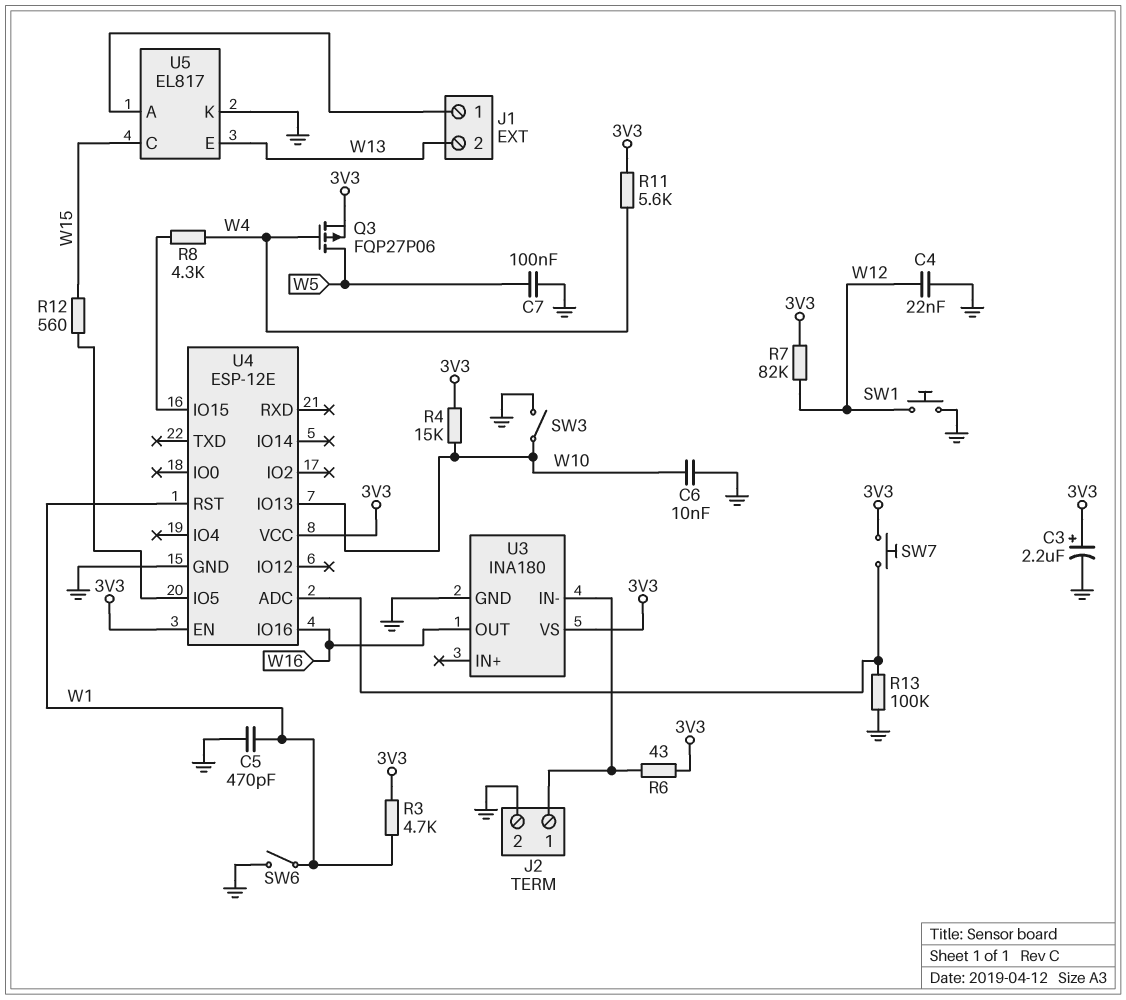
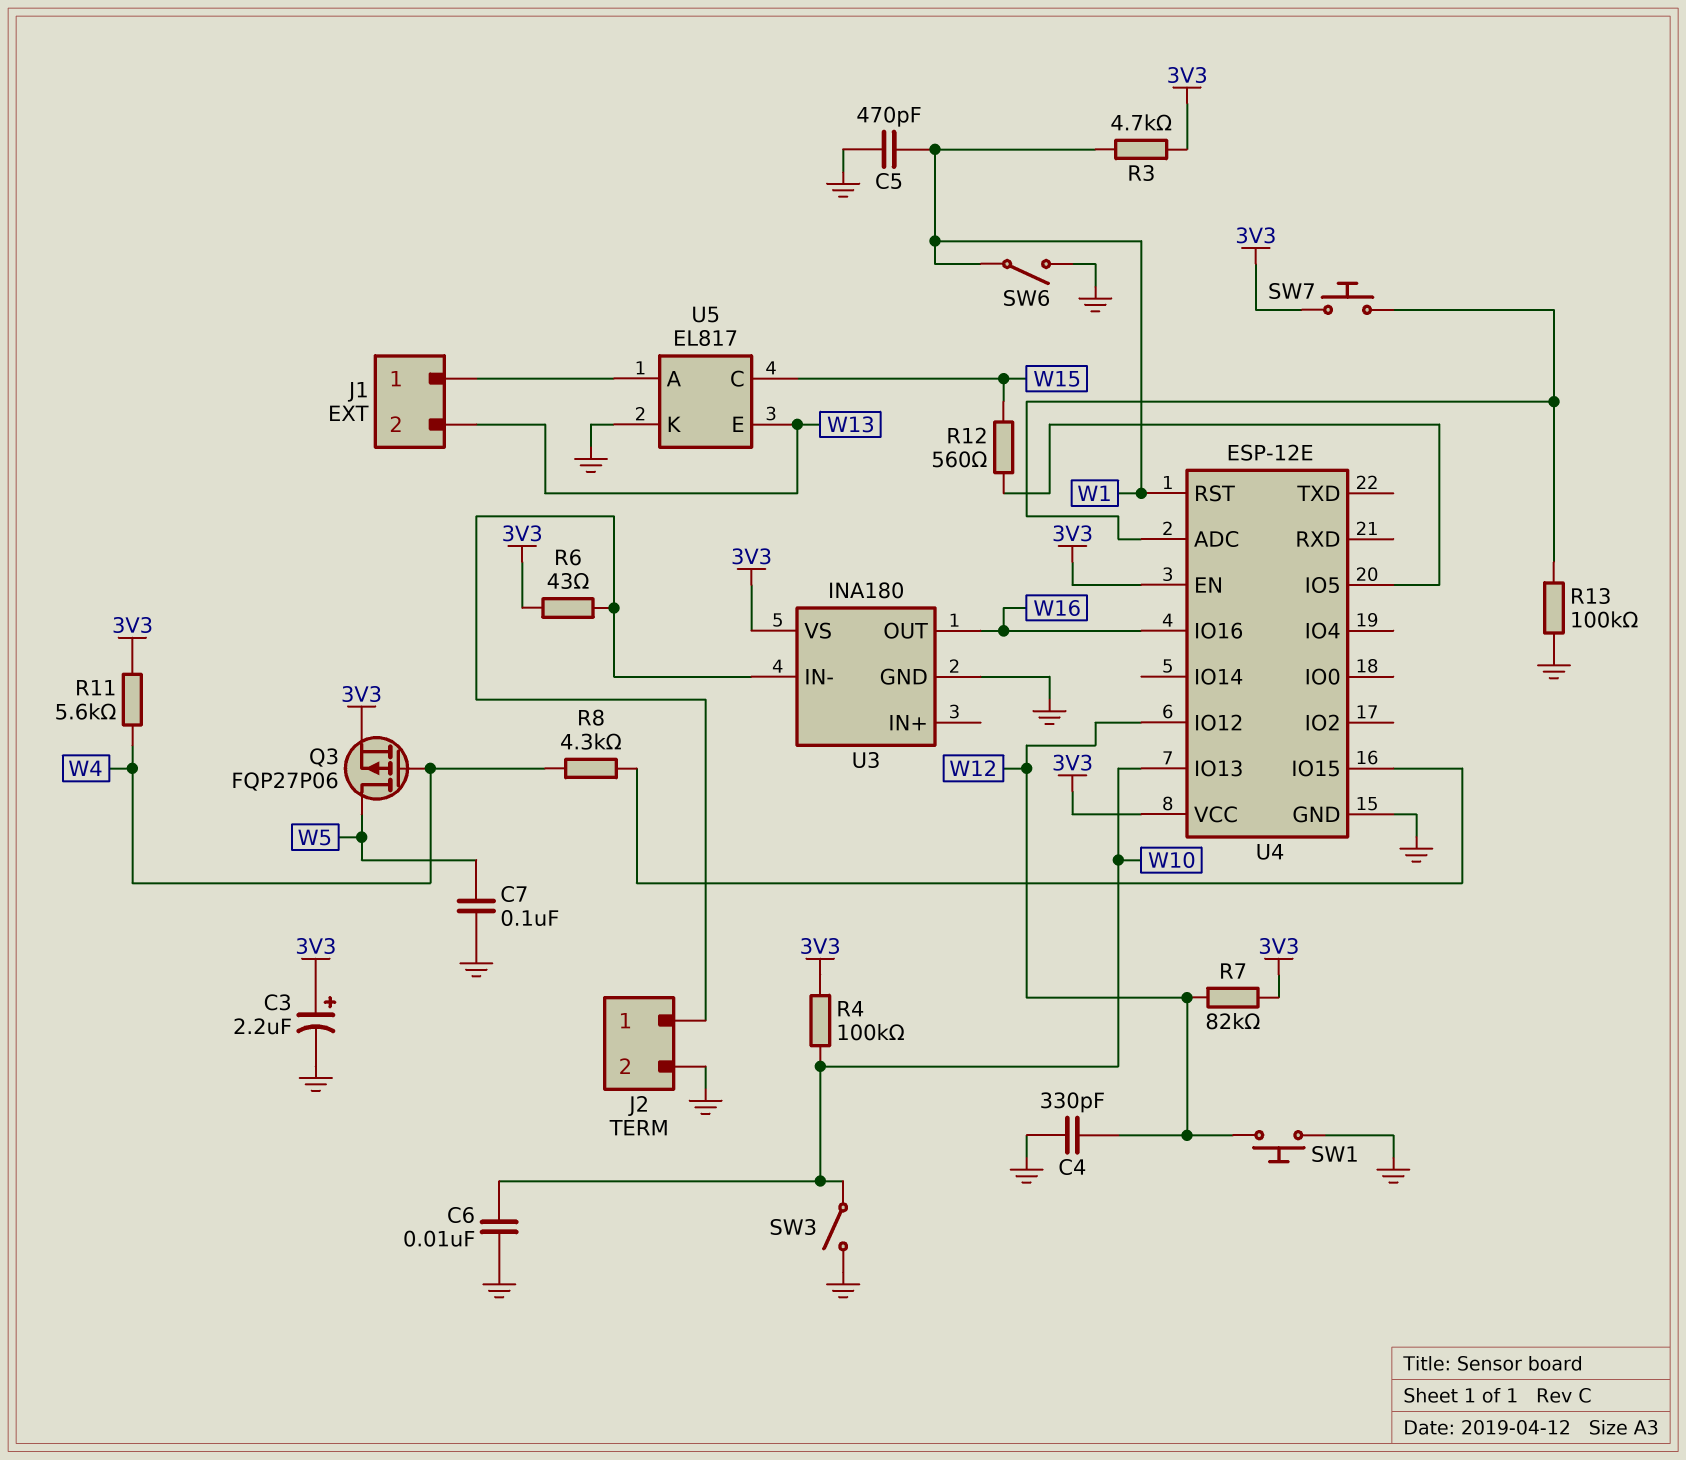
C4: 22nF (GND, W12) -> 330pF (GND, W12)
R4: 15k (3V3, W10) -> 100k (3V3, W10)
U4 pin IO12: none -> W12

